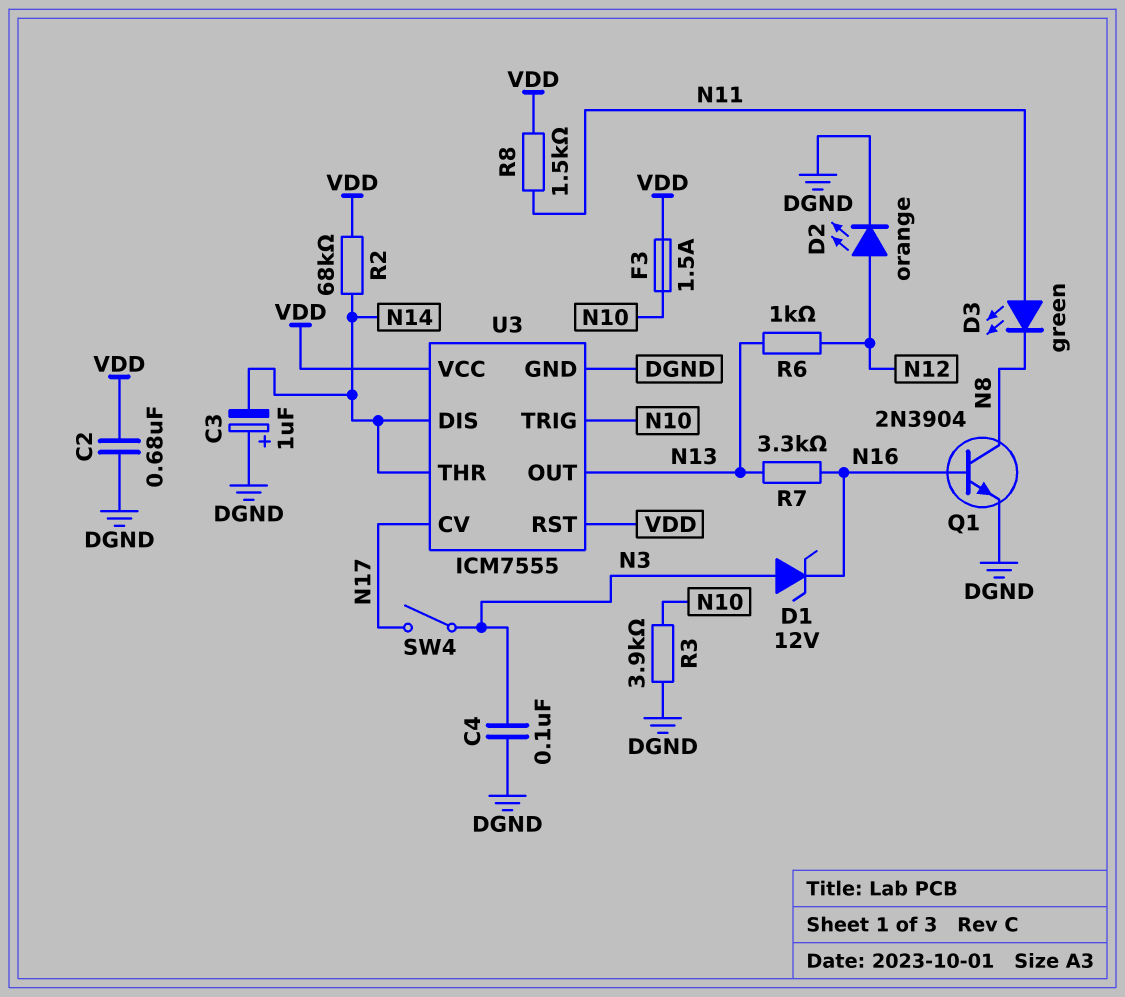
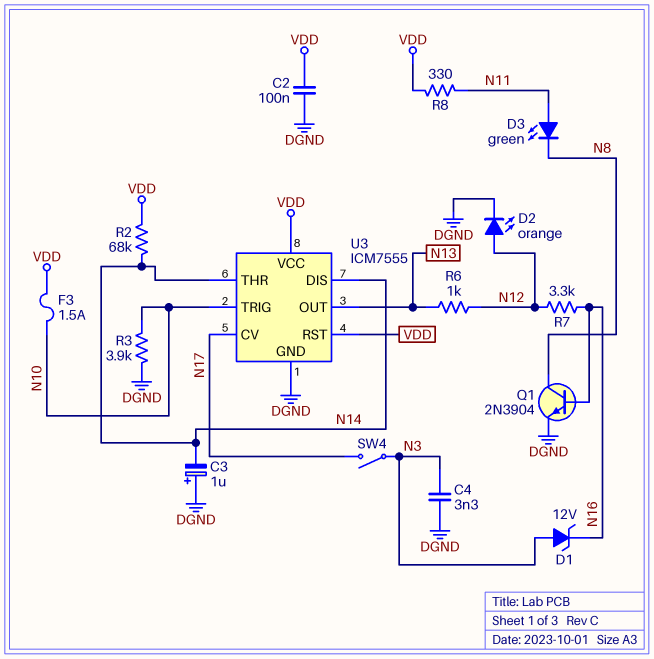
C2: 680nF (DGND, VDD) -> 100nF (DGND, VDD)
C4: 100nF (DGND, N3) -> 3.3nF (DGND, N3)
R7: 3.3k (N13, N16) -> 3.3k (N12, N16)
R8: 1.5k (N11, VDD) -> 330 (N11, VDD)

